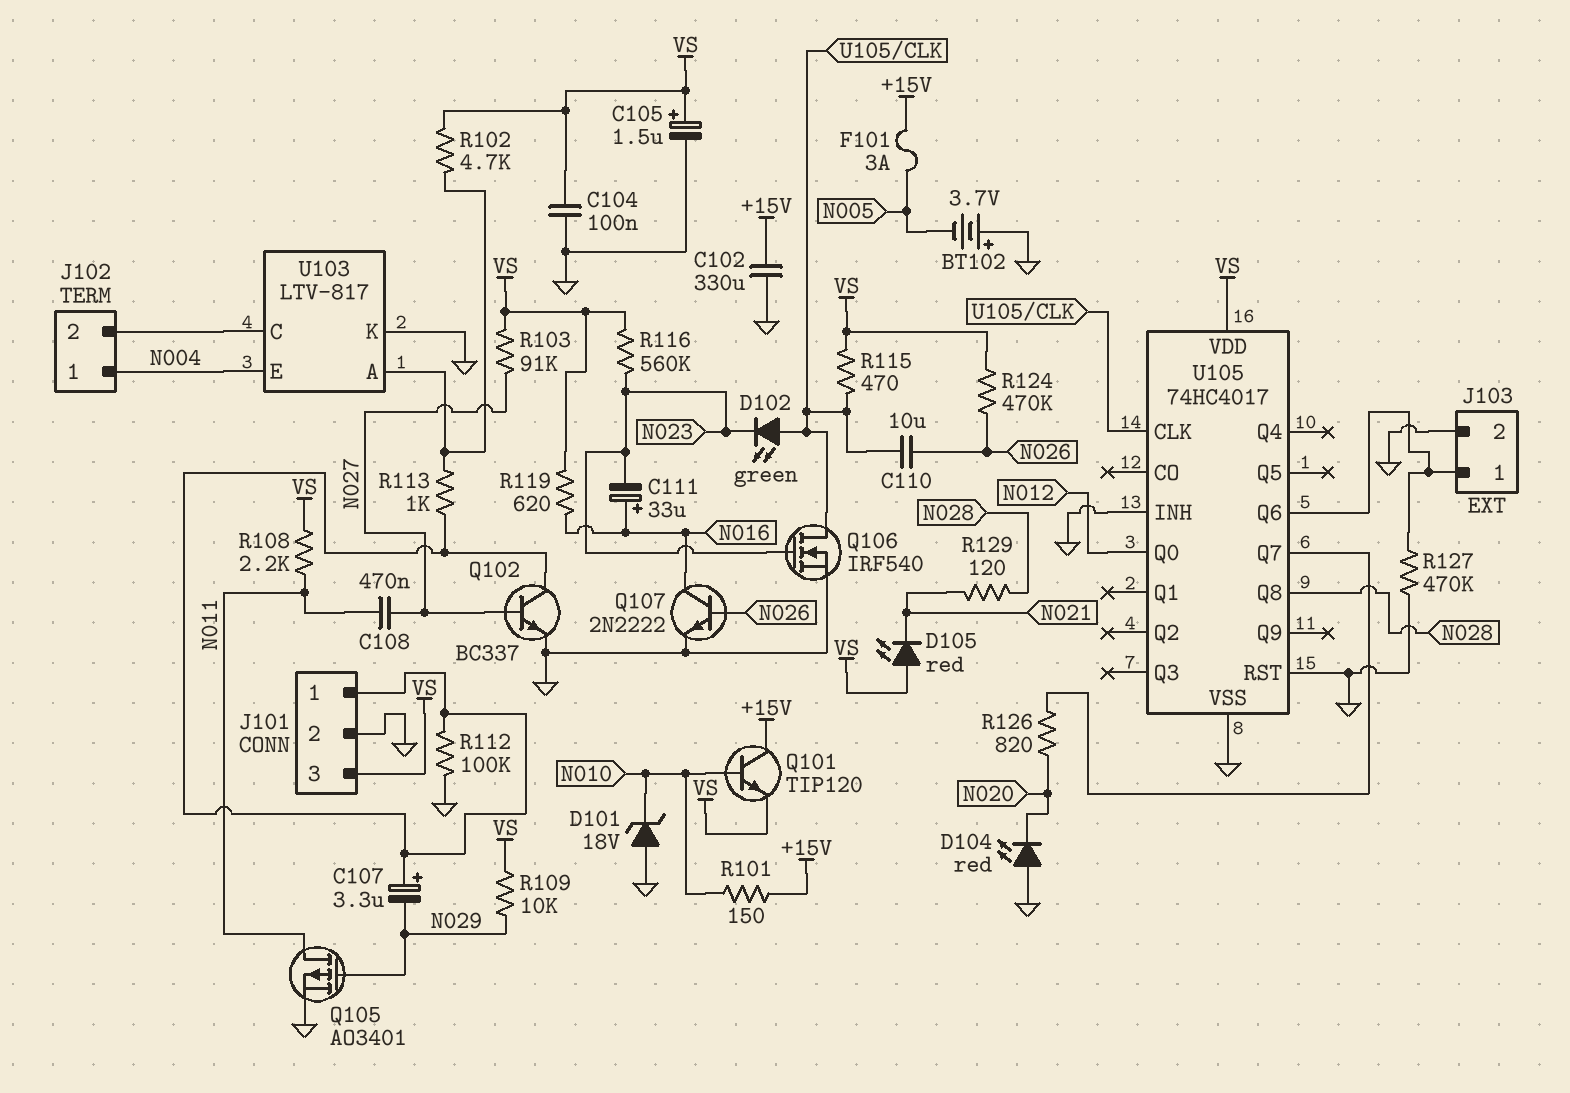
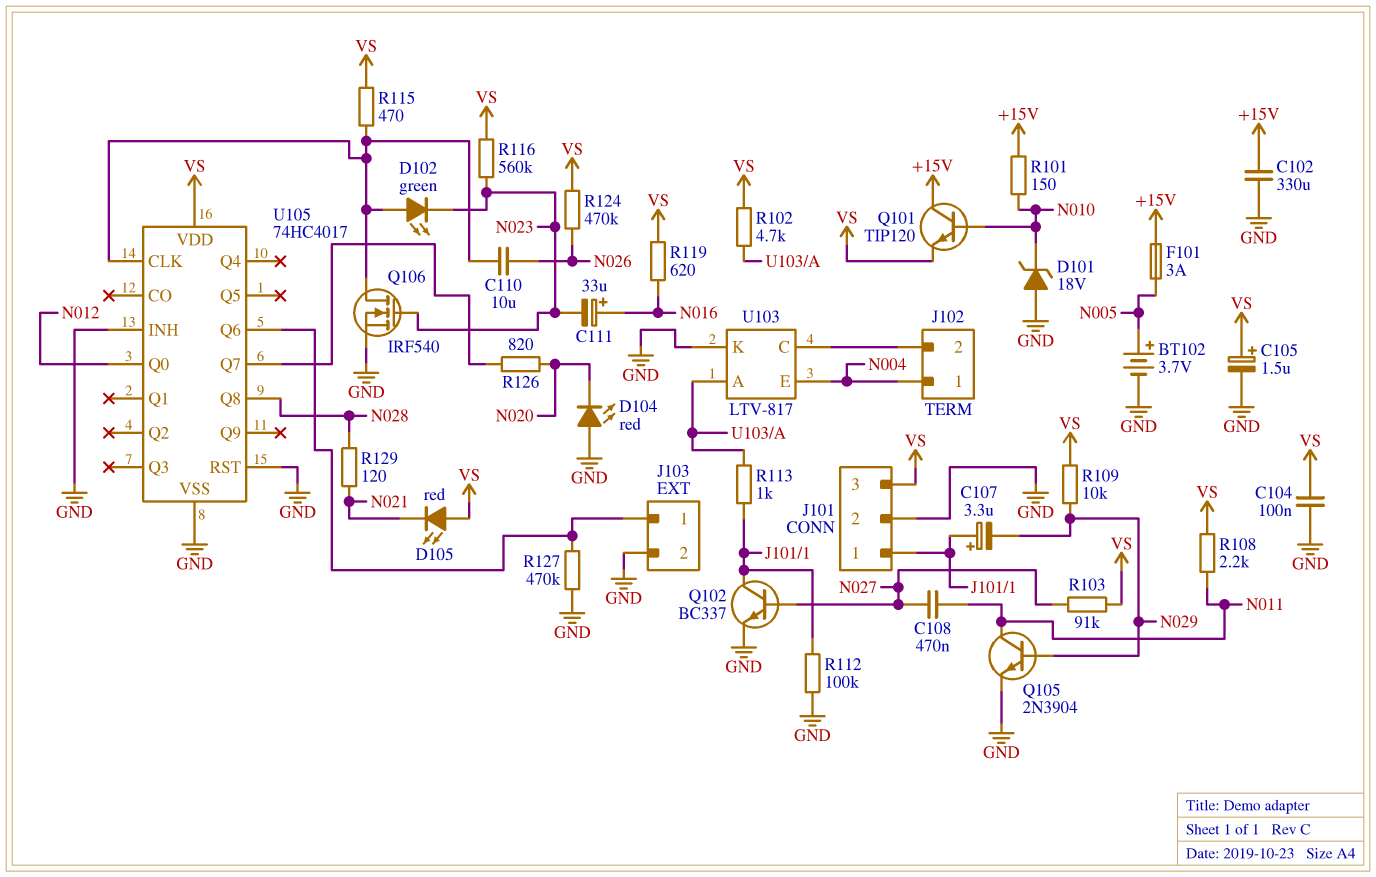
BT102: 3.7V (plus GND, minus N005) -> 3.7V (plus N005, minus GND)
Q105: PMOS AO3401 (G N029, D N011, S GND) -> NPN 2N3904 (B N029, C N011, E GND)
Q107: NPN 2N2222 (B N026, C N016, E GND) -> none

